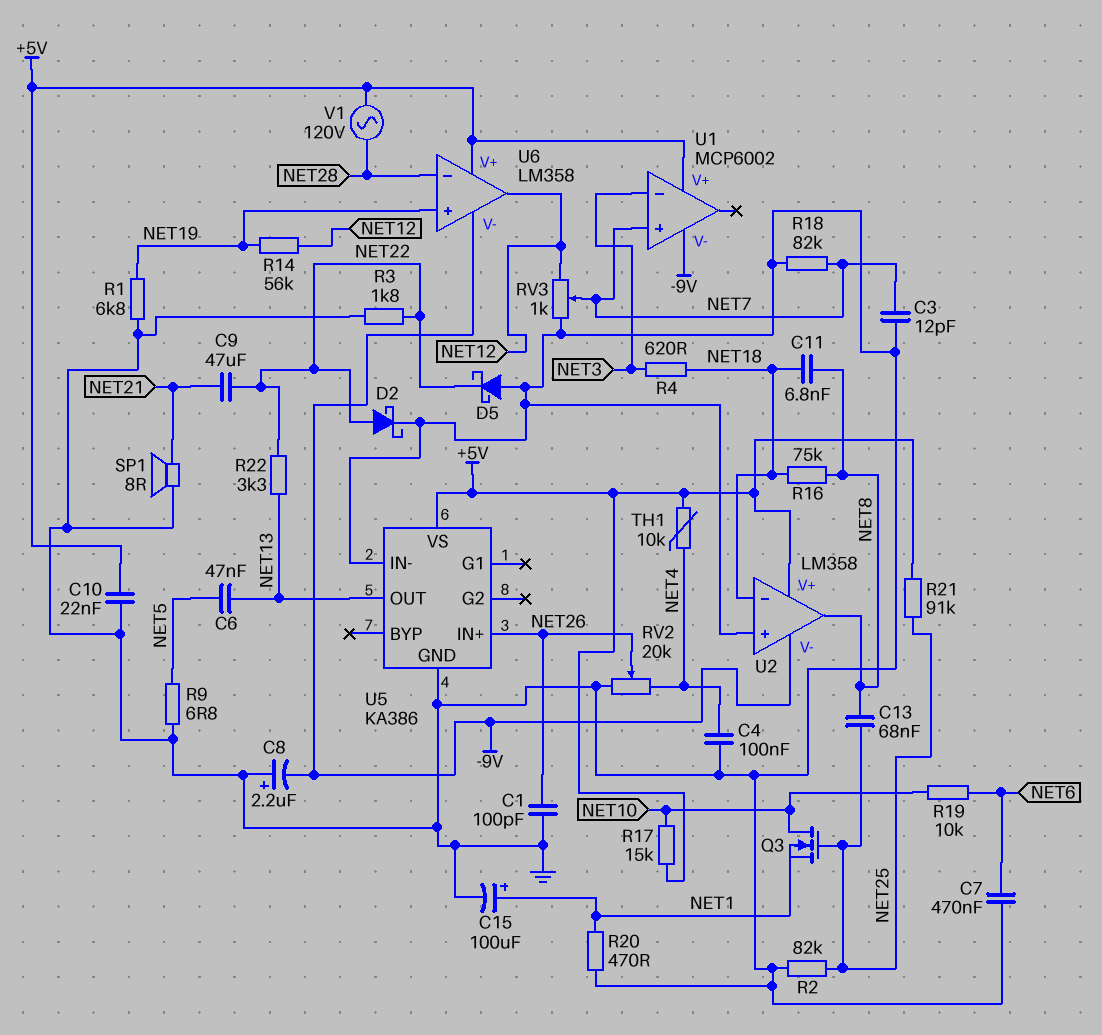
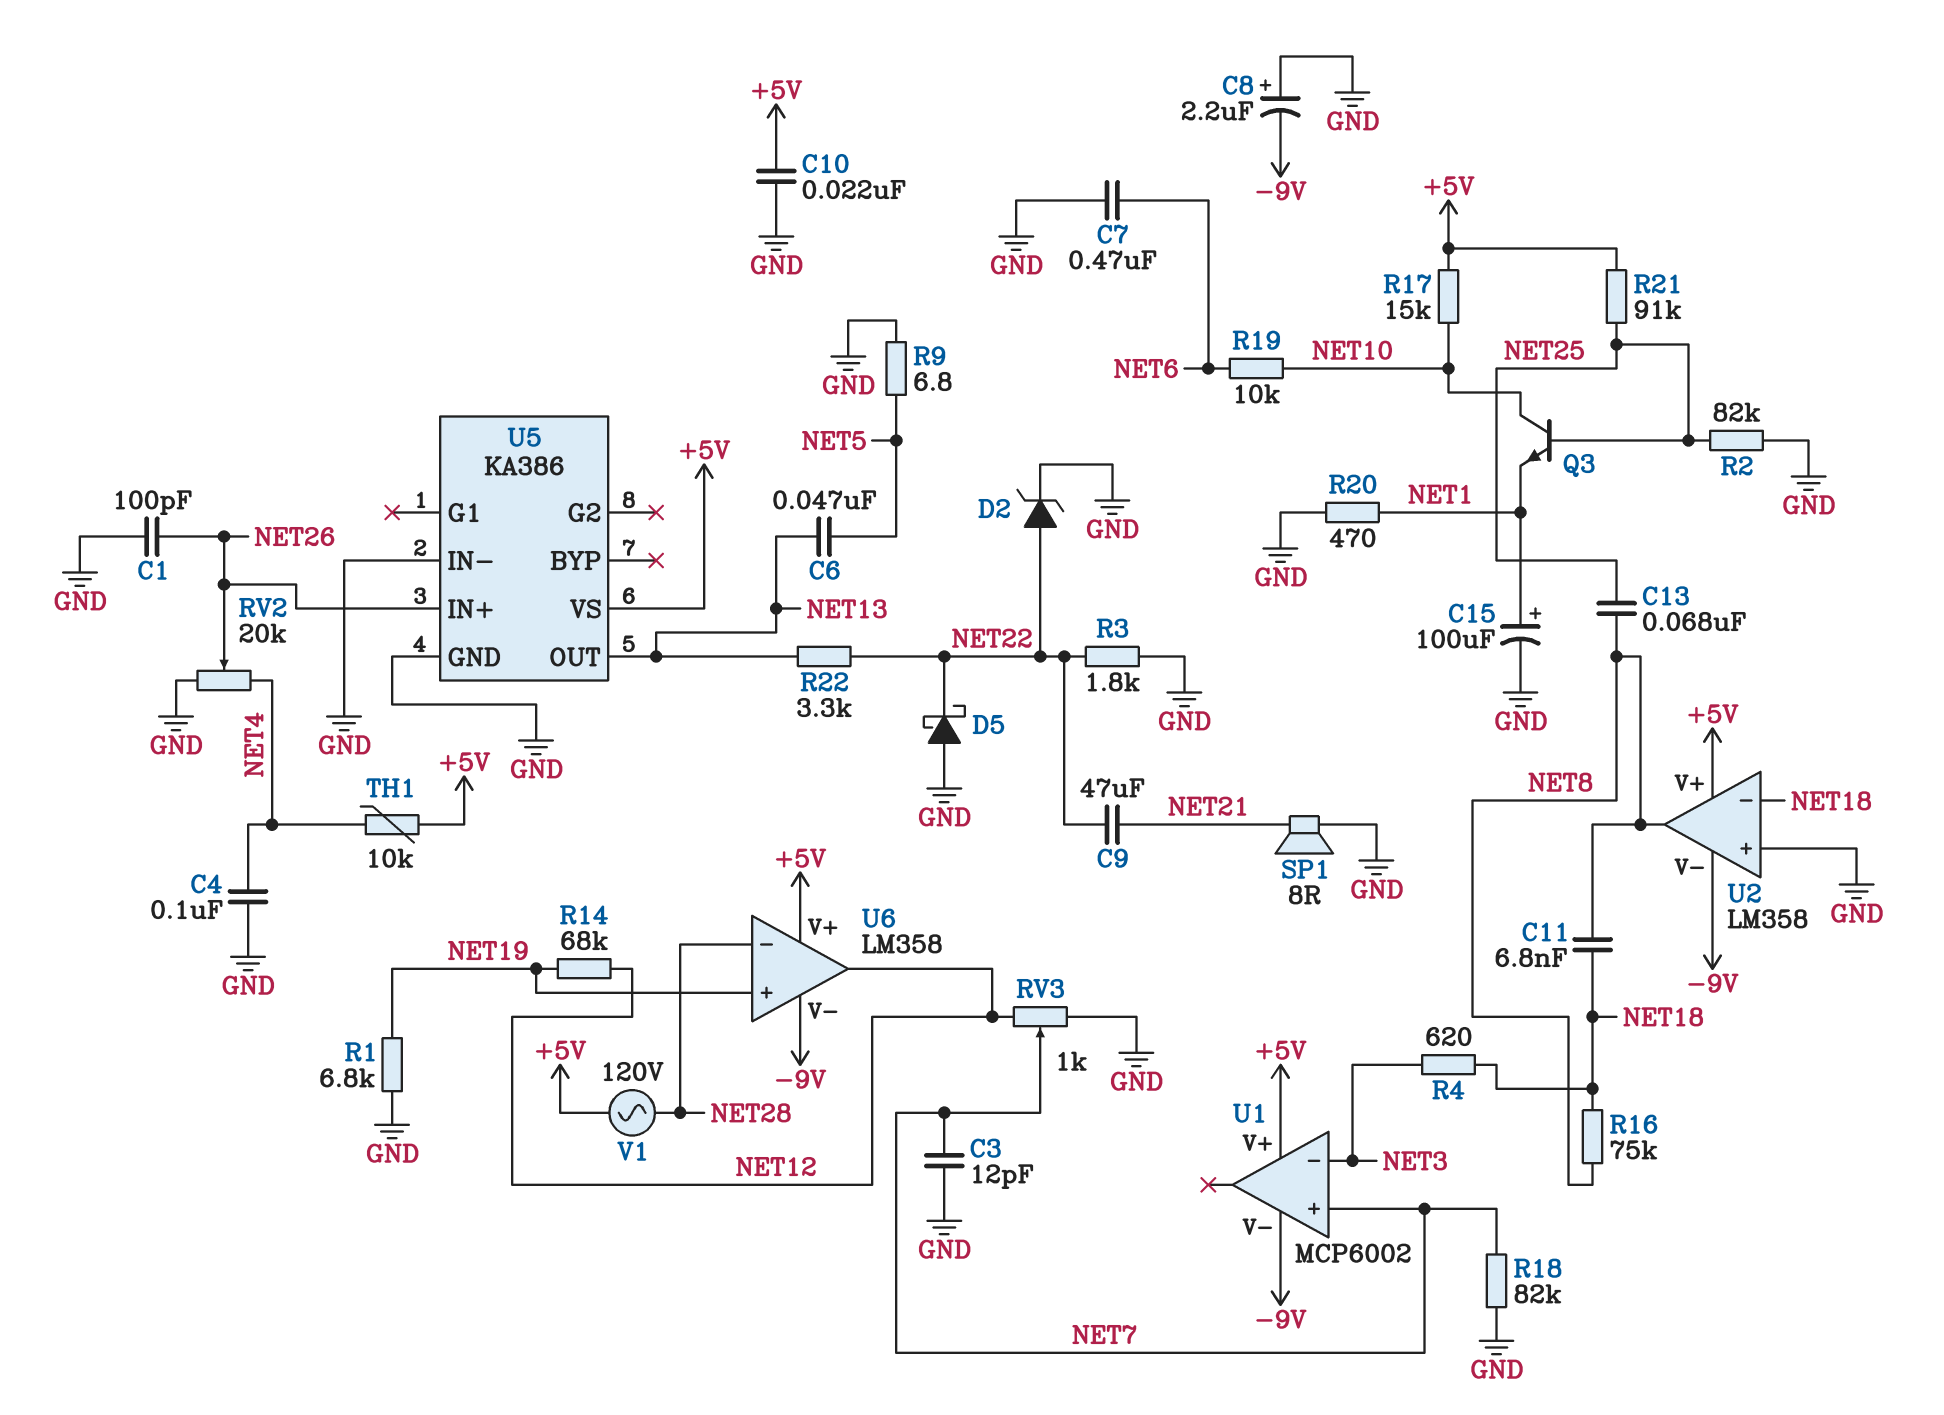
D2: schottky (A NET22, K GND) -> zener (A NET22, K GND)
Q3: NMOS (G NET25, D NET10, S NET1) -> NPN (B NET25, C NET10, E NET1)
R14: 56k (NET12, NET19) -> 68k (NET12, NET19)

